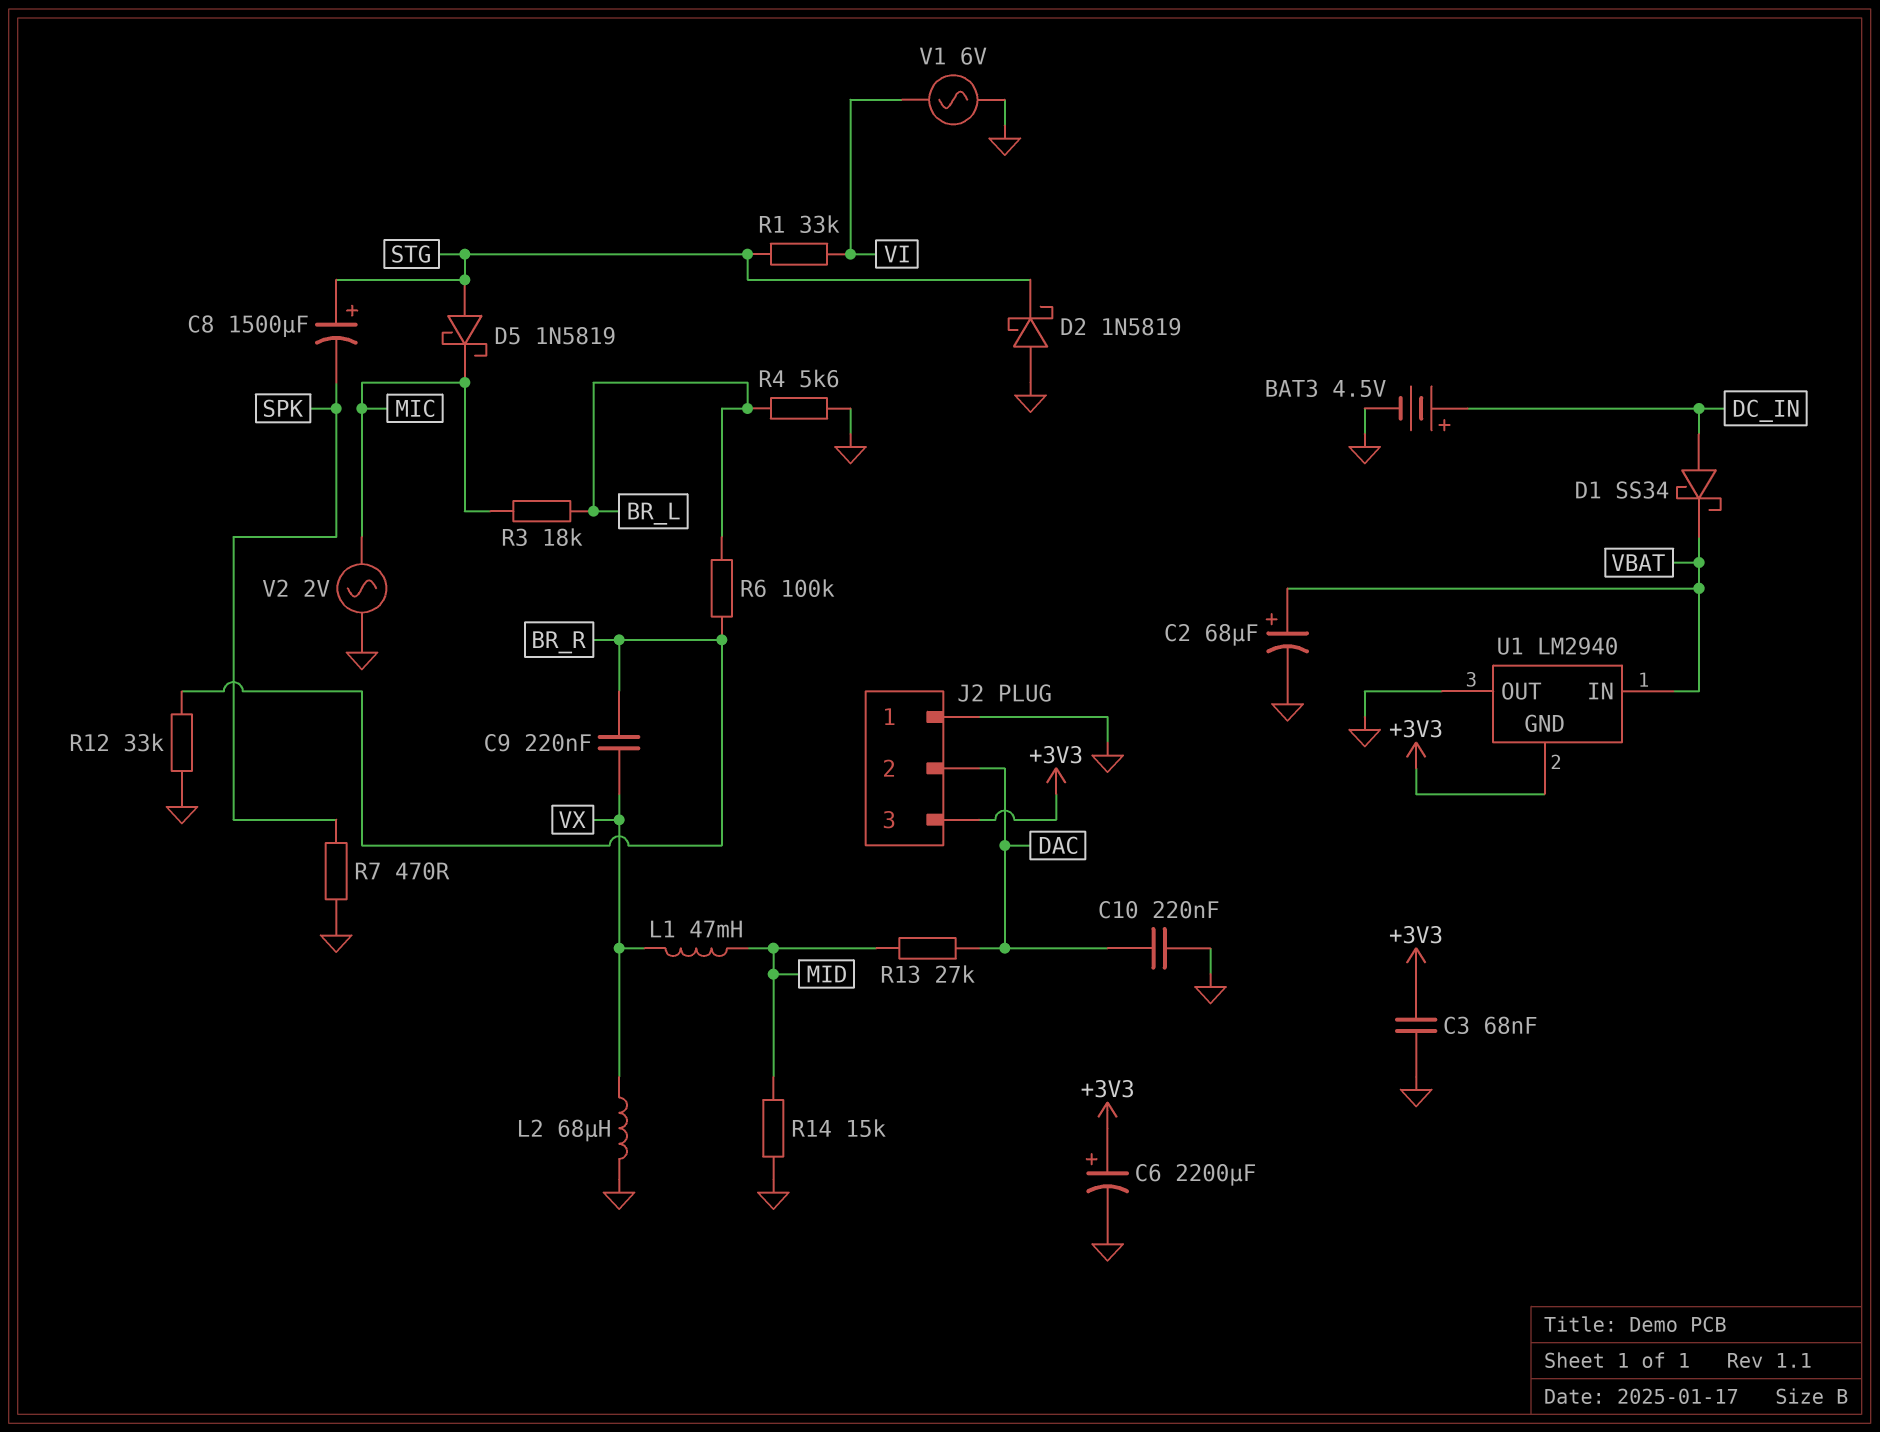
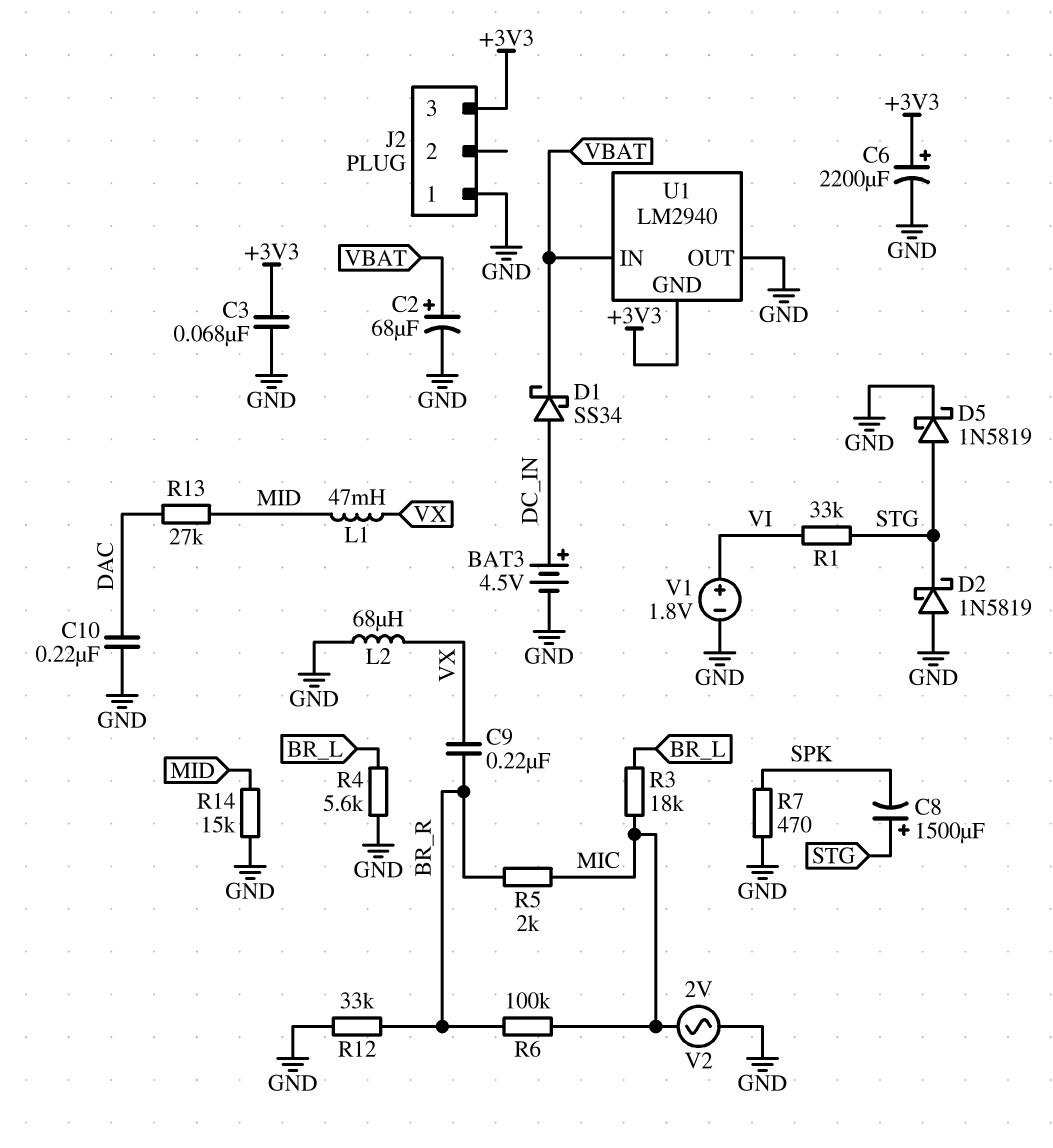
D5: schottky 1N5819 (A STG, K MIC) -> schottky 1N5819 (A STG, K GND)
J2 pin 2: DAC -> none
R5: none -> 2k (BR_R, MIC)
R6: 100k (BR_L, BR_R) -> 100k (BR_R, MIC)
V1: AC 6V (GND, VI) -> 1.8V (plus VI, minus GND)

